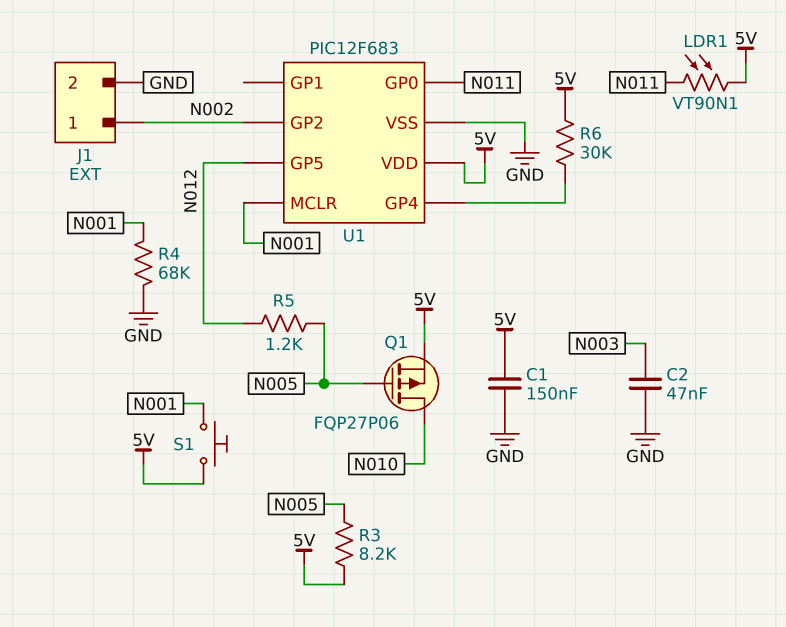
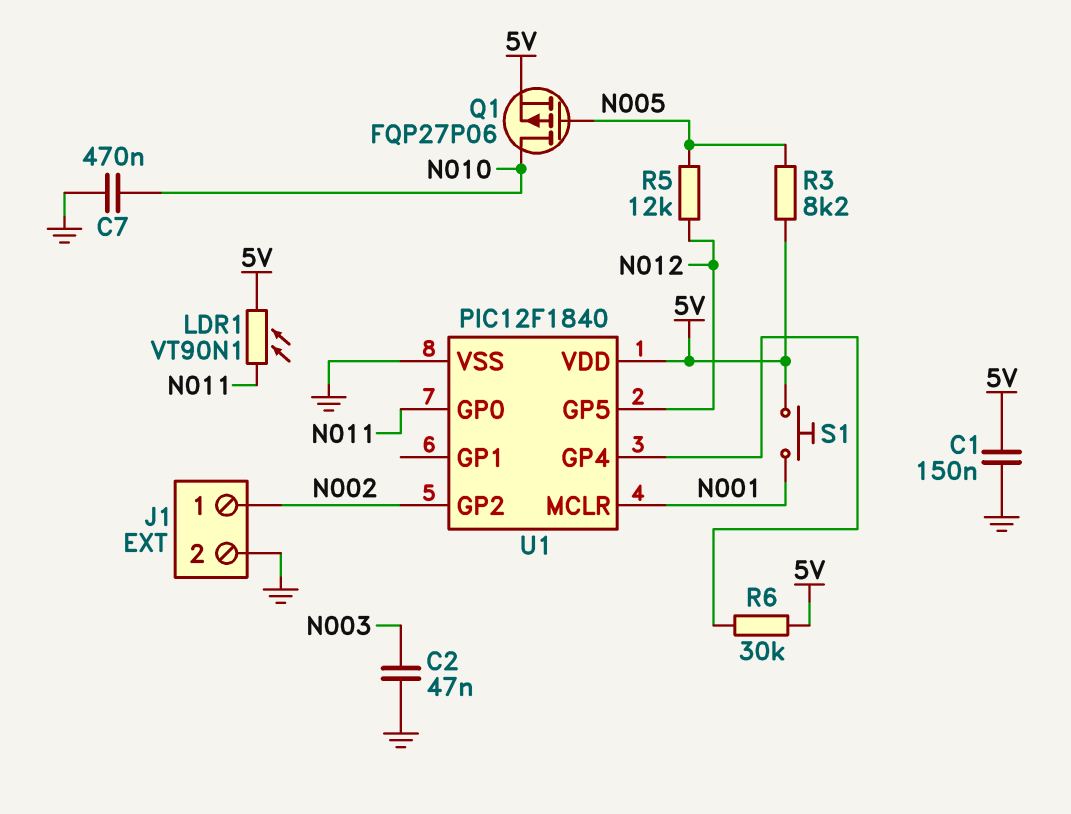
C7: none -> 470nF (GND, N010)
R4: 68k (GND, N001) -> none
R5: 1.2k (N005, N012) -> 12k (N005, N012)
U1: PIC12F683 -> PIC12F1840

